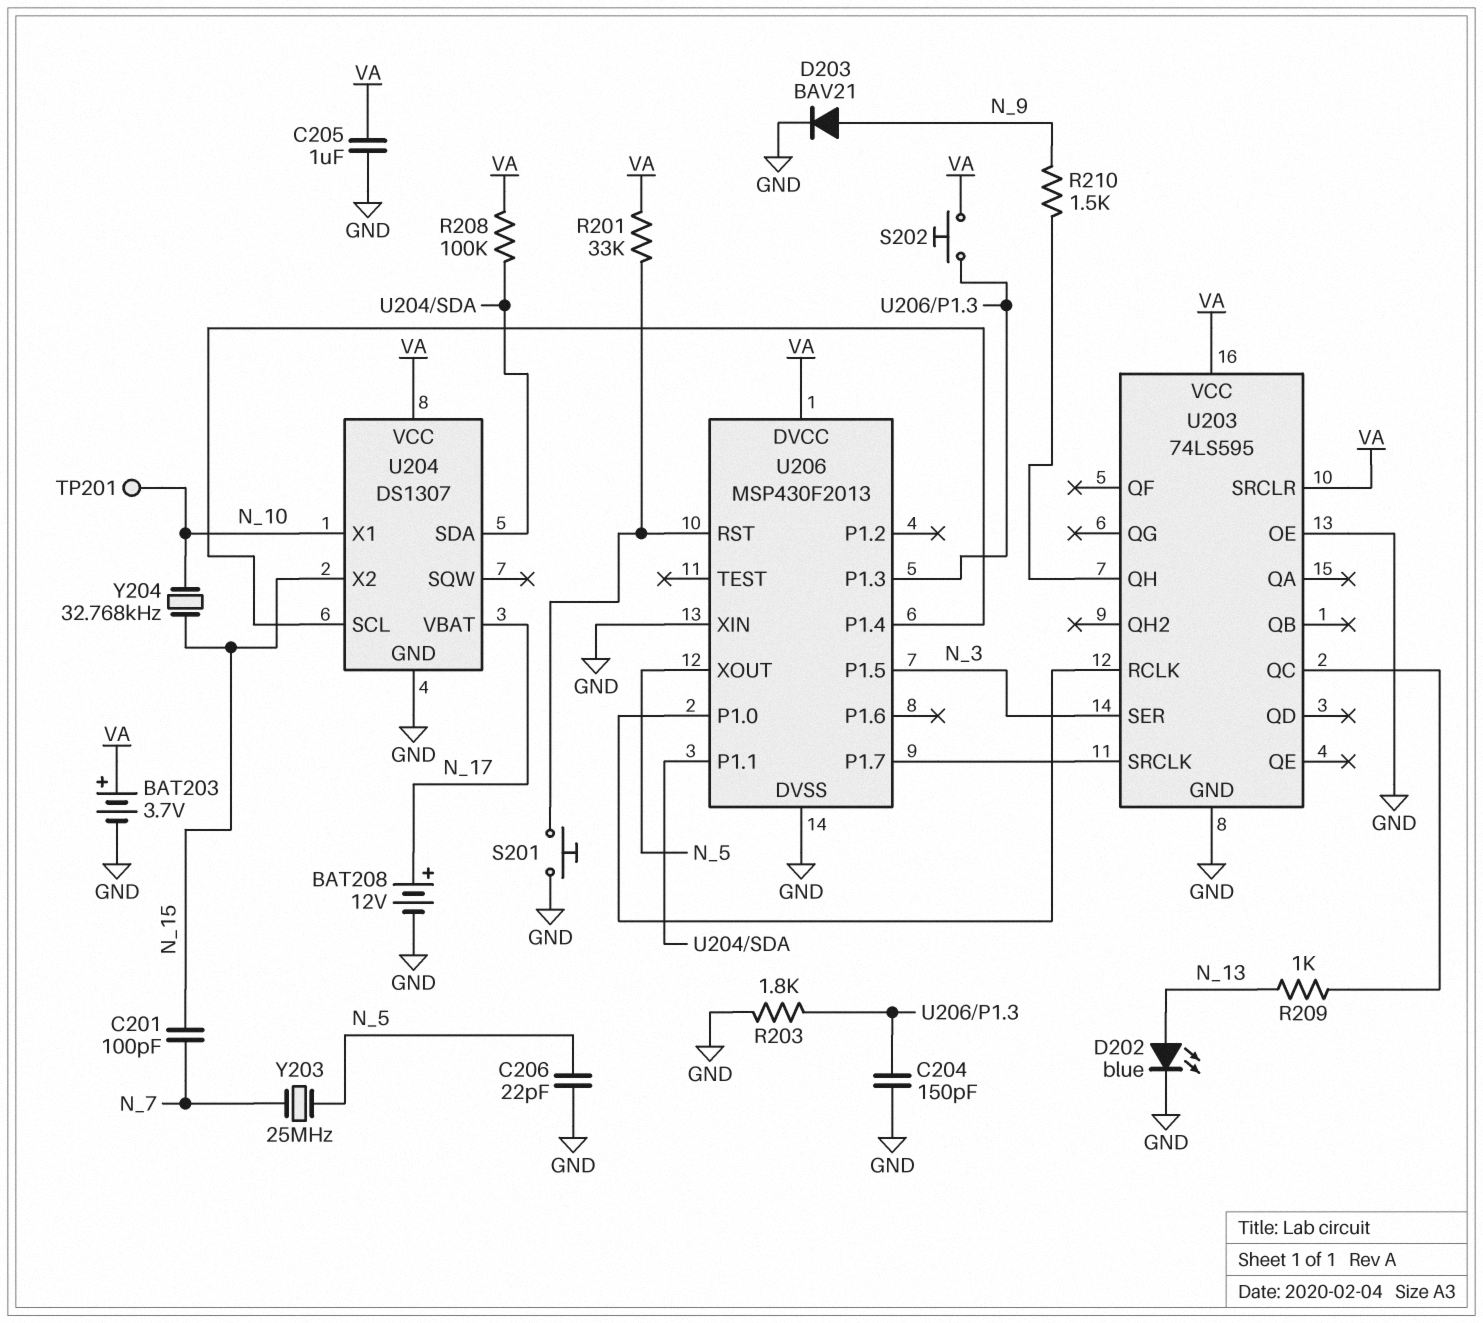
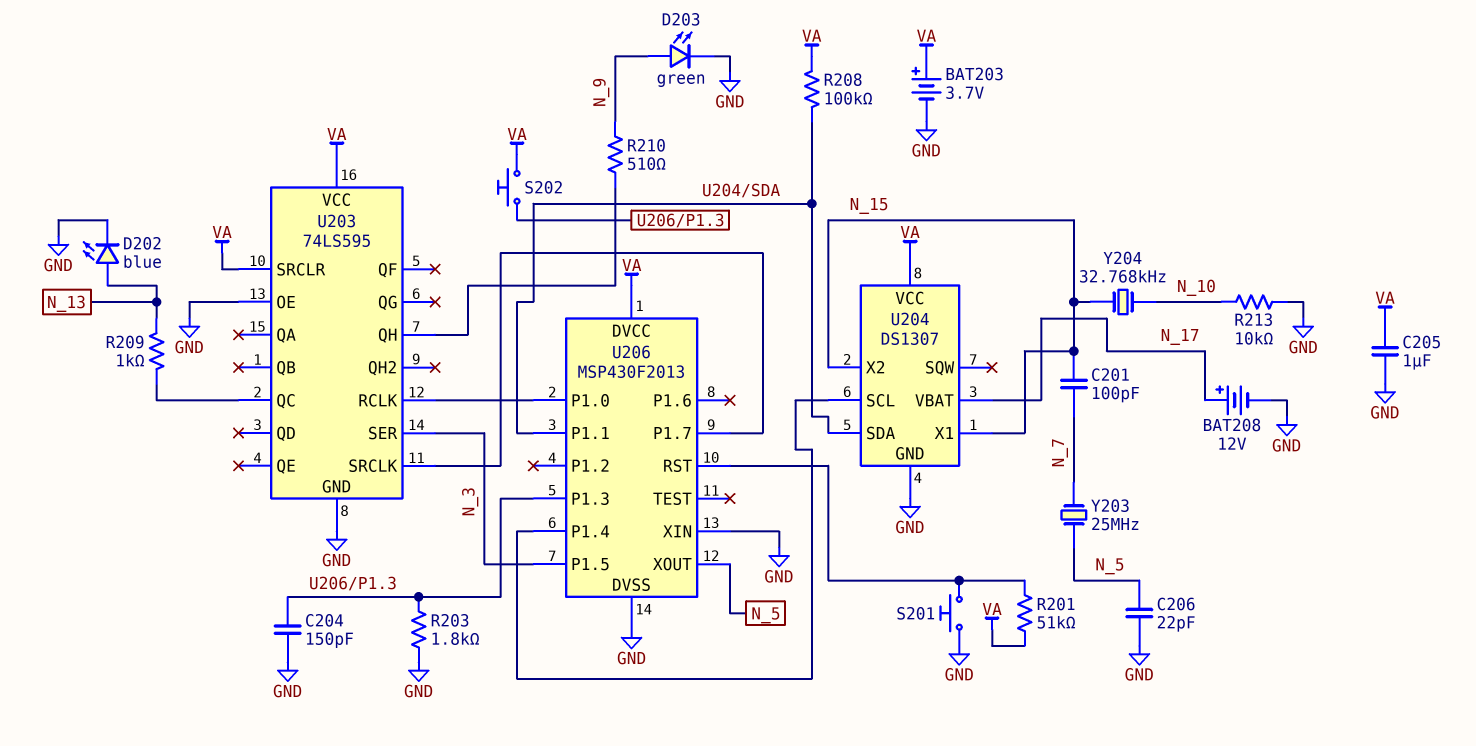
D203: diode BAV21 (A N_9, K GND) -> LED green (A N_9, K GND)
R201: 33k (U206/RST, VA) -> 51k (U206/RST, VA)
R210: 1.5k (N_9, U203/QH) -> 510 (N_9, U203/QH)
R213: none -> 10k (GND, N_10)
TP201: test point (N_10) -> none
U204 pin X1: N_10 -> N_15

